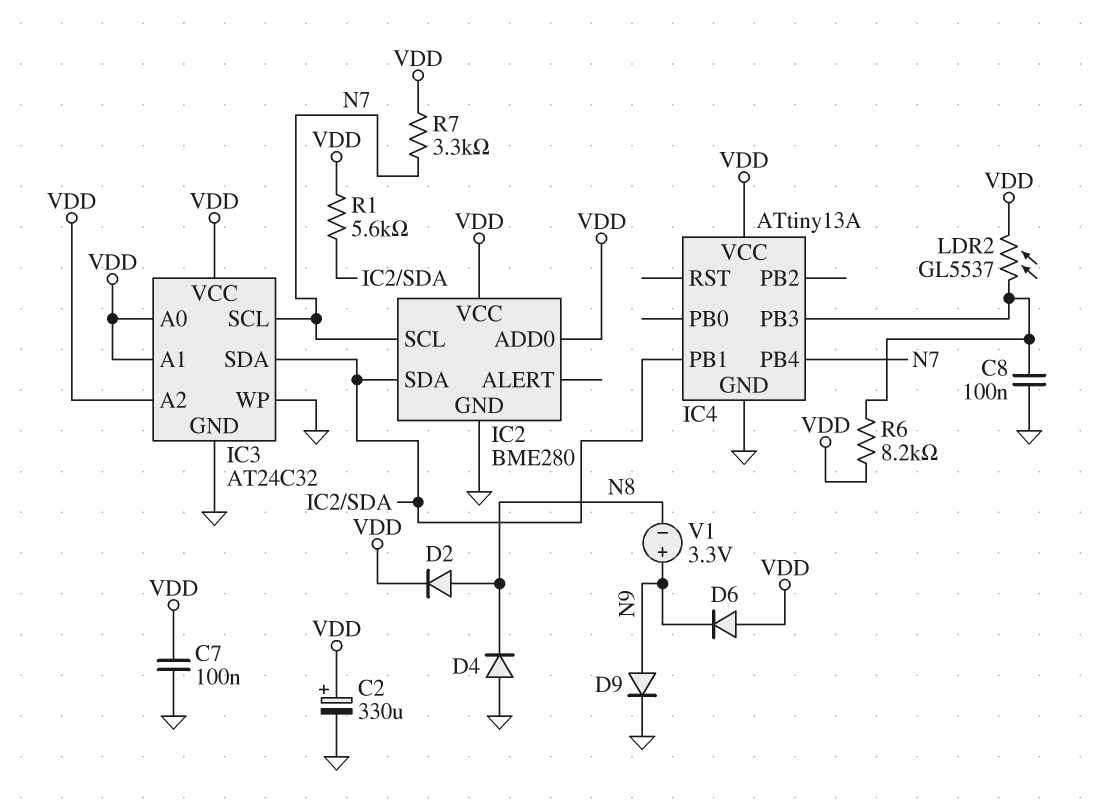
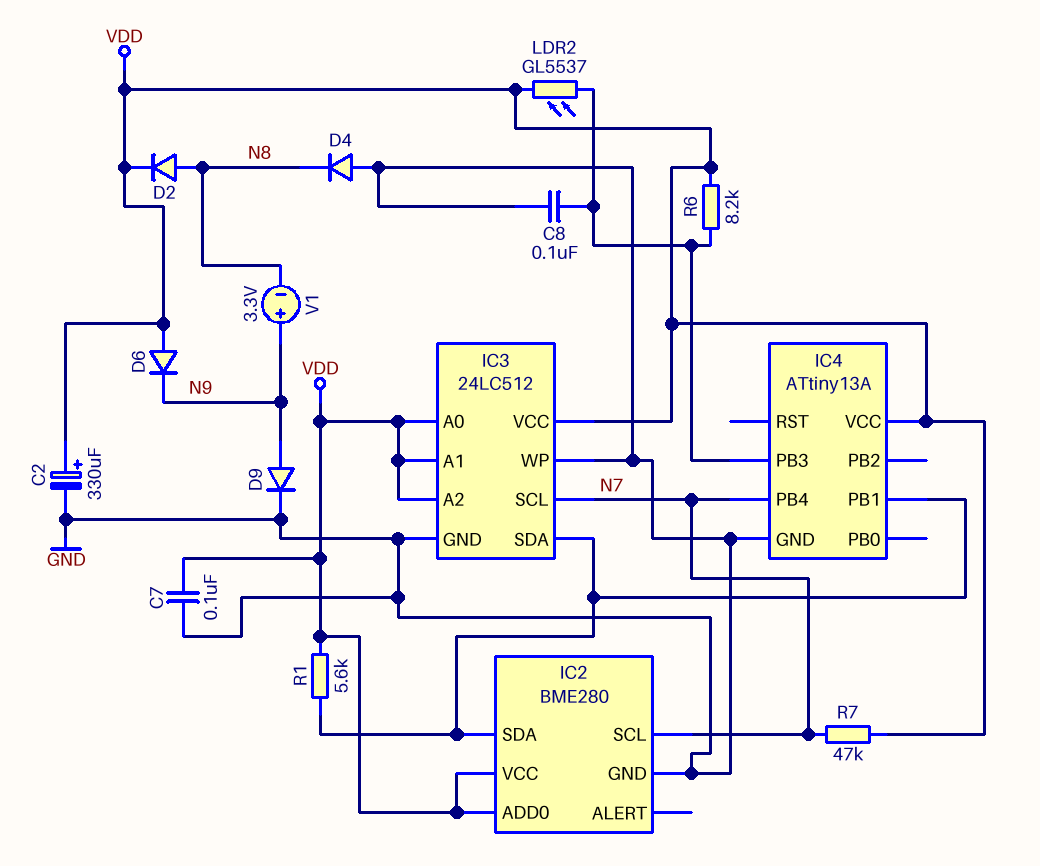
IC3: AT24C32 -> 24LC512
R7: 3.3k (N7, VDD) -> 47k (N7, VDD)

